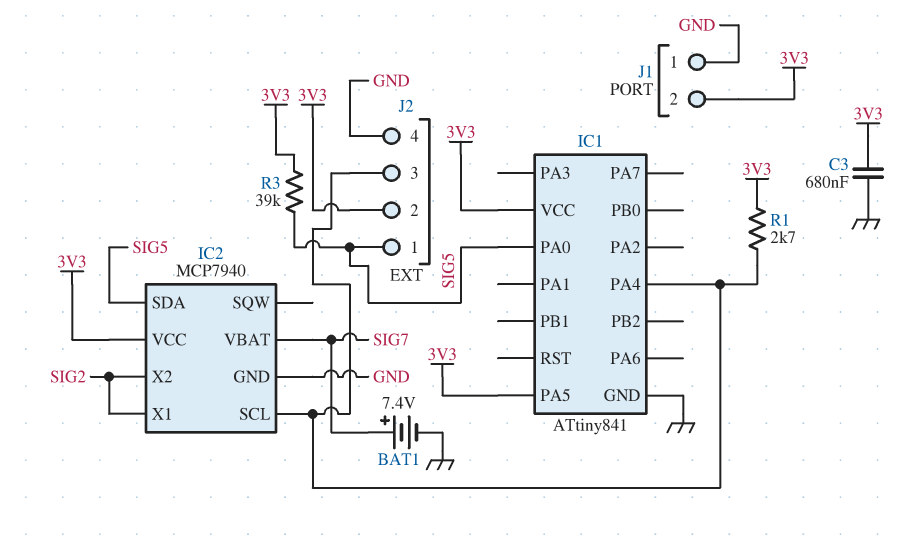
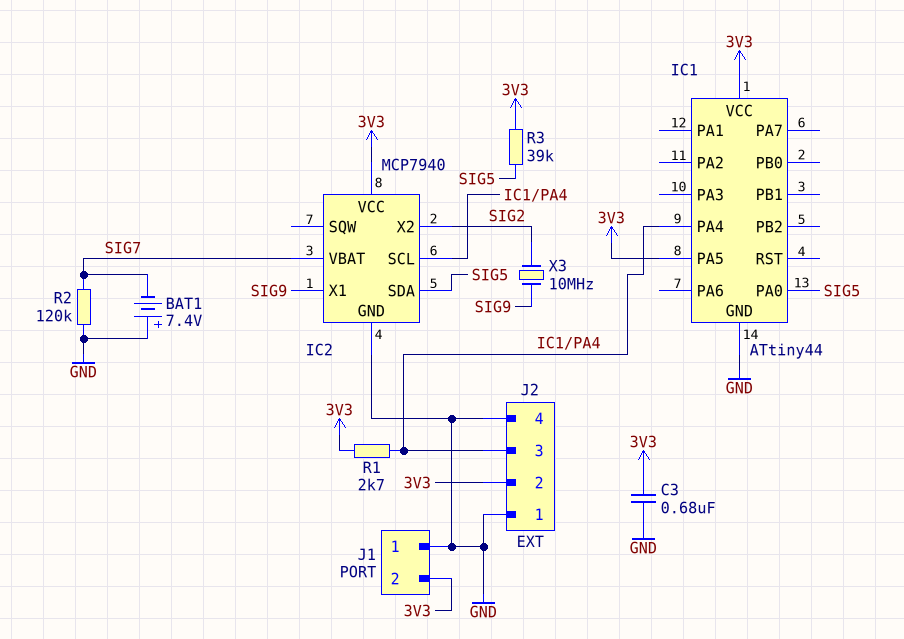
BAT1: 7.4V (plus SIG7, minus GND) -> 7.4V (plus GND, minus SIG7)
IC1: ATtiny841 -> ATtiny44
IC2 pin X1: SIG2 -> SIG9
J2 pin 1: SIG5 -> GND
R2: none -> 120k (GND, SIG7)
X3: none -> 10MHz (SIG2, SIG9)

